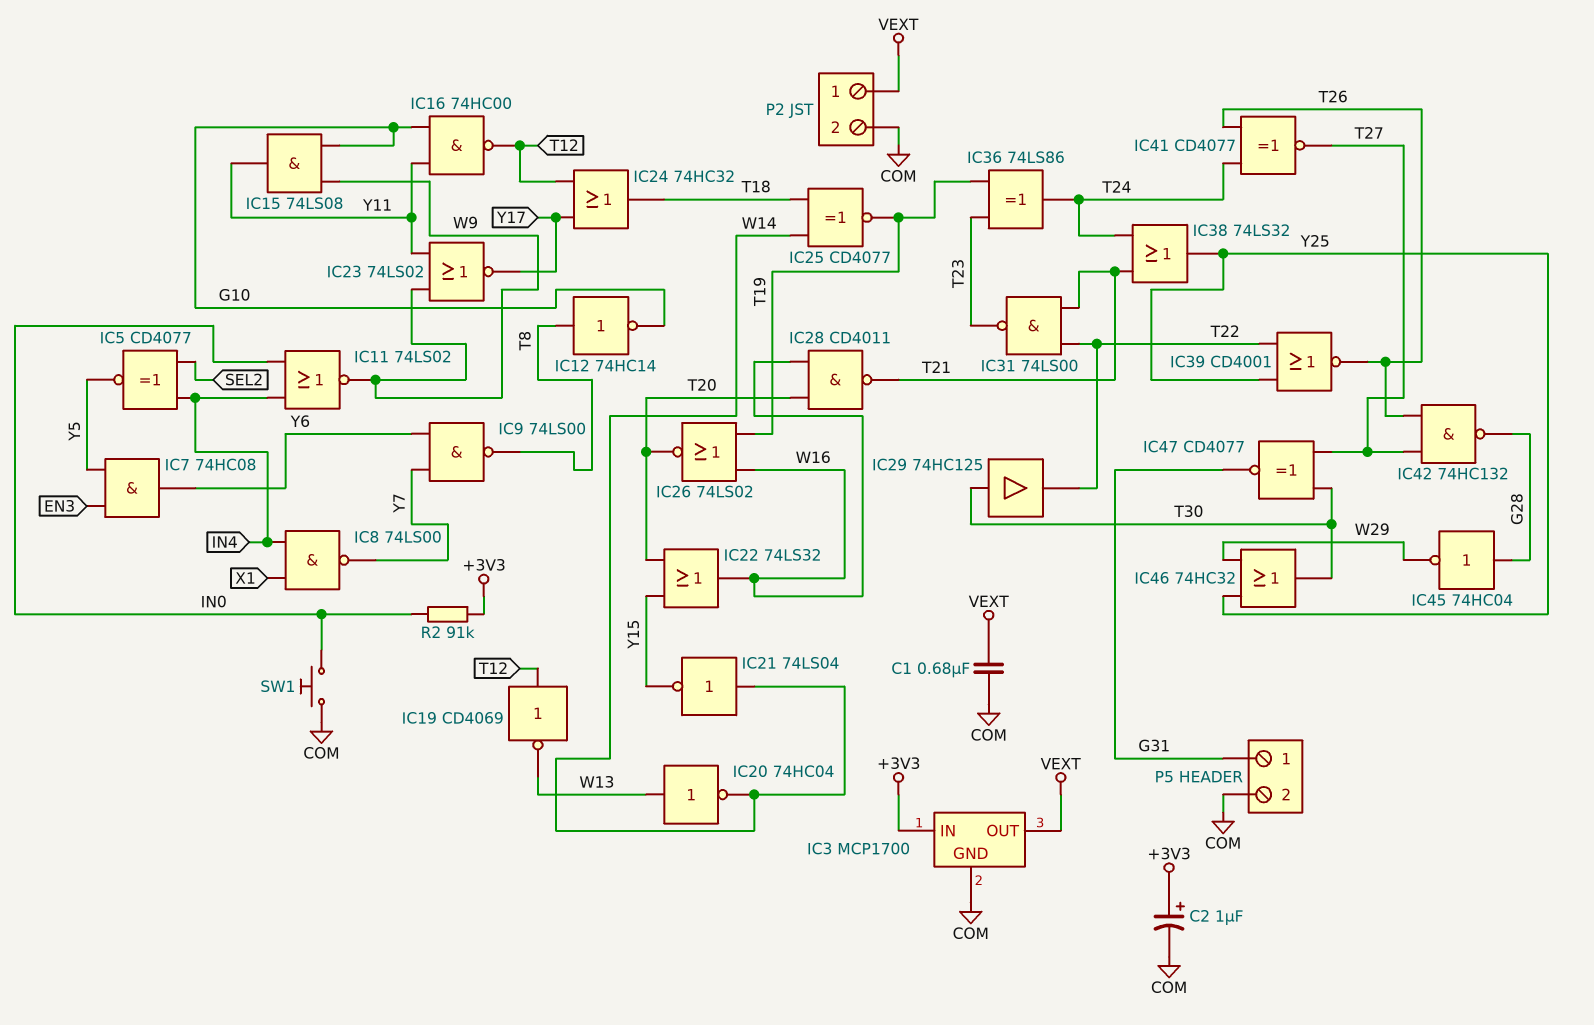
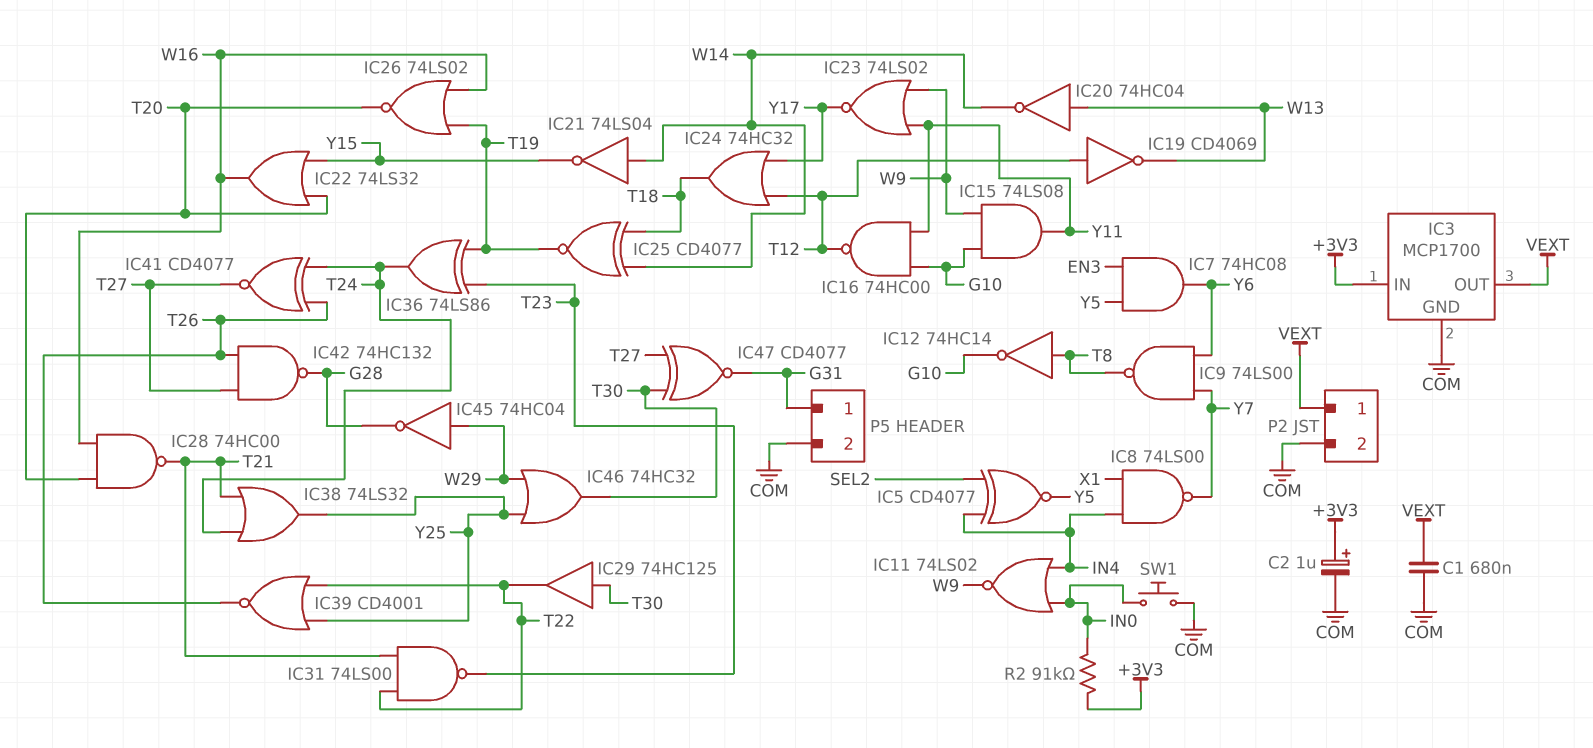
IC28: NAND CD4011 (in T20, in W16, out T21) -> NAND 74HC00 (in T20, in W16, out T21)
IC45: NOT 74HC04 (in G28, out W29) -> NOT 74HC04 (in W29, out G28)

